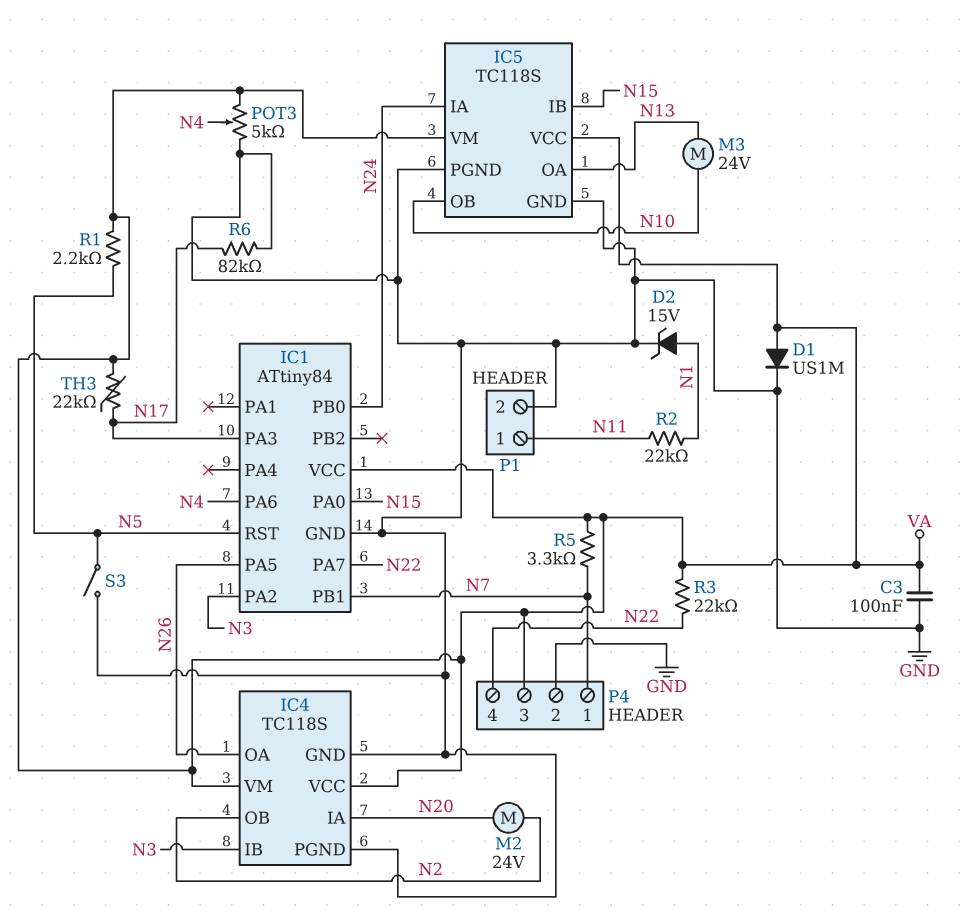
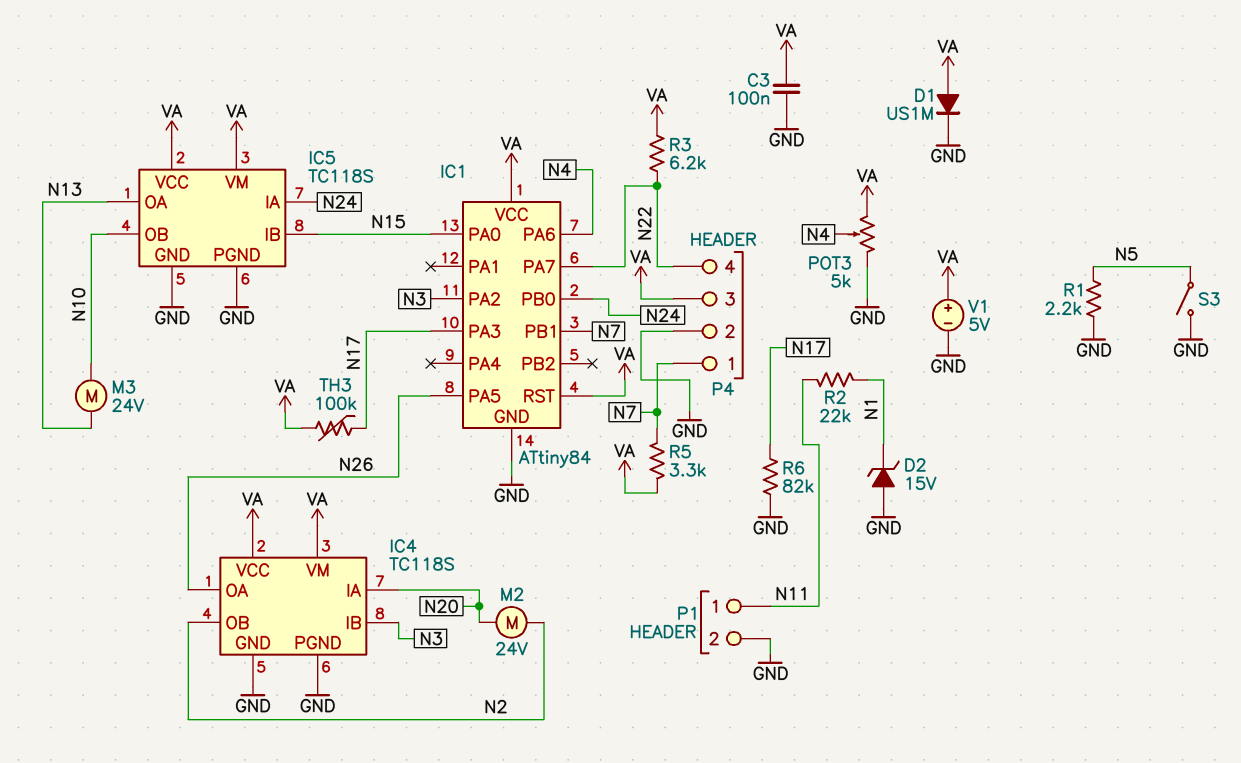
D2: zener 15V (A N1, K GND) -> zener 15V (A GND, K N1)
IC1 pin RST: N5 -> VA
R1: 2.2k (N5, VA) -> 2.2k (GND, N5)
R3: 22k (N22, VA) -> 6.2k (N22, VA)
TH3: 22k (N17, VA) -> 100k (N17, VA)
V1: none -> 5V (plus VA, minus GND)

